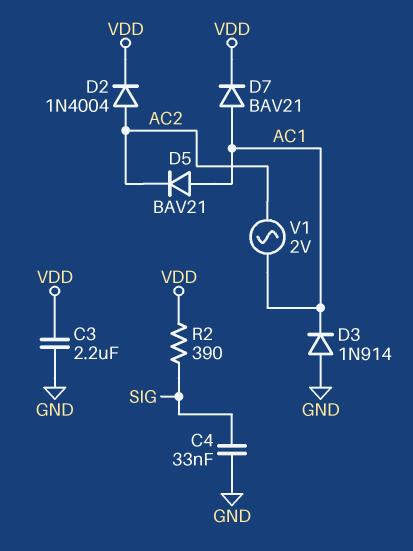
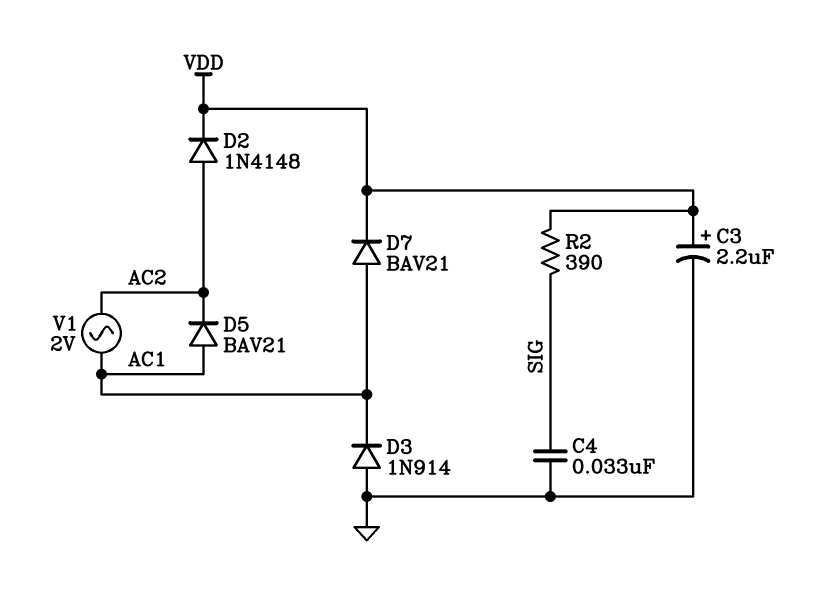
C3: 2.2uF (GND, VDD) -> 2.2uF (plus VDD, minus GND)
D2: diode 1N4004 (A AC2, K VDD) -> diode 1N4148 (A AC2, K VDD)

